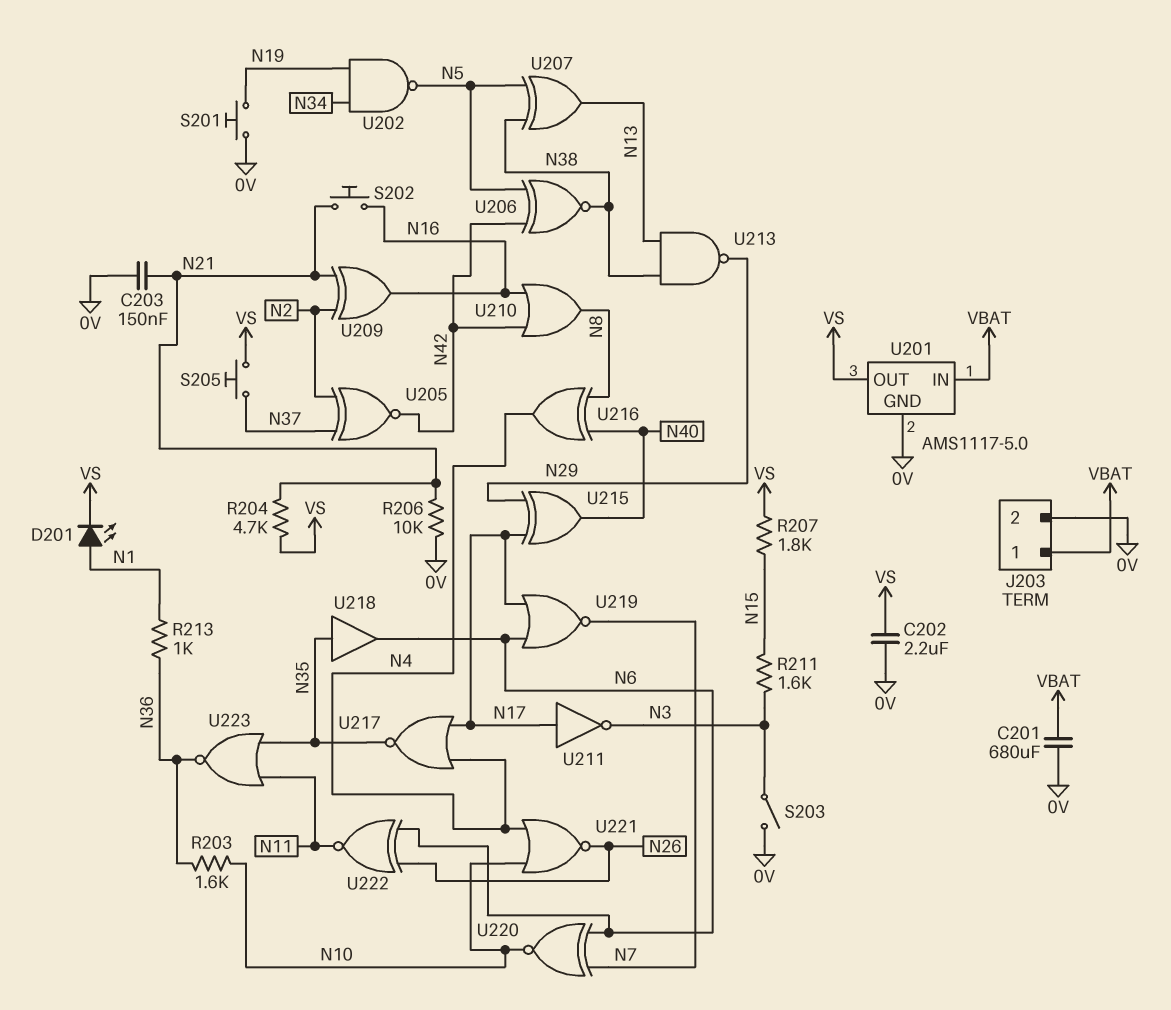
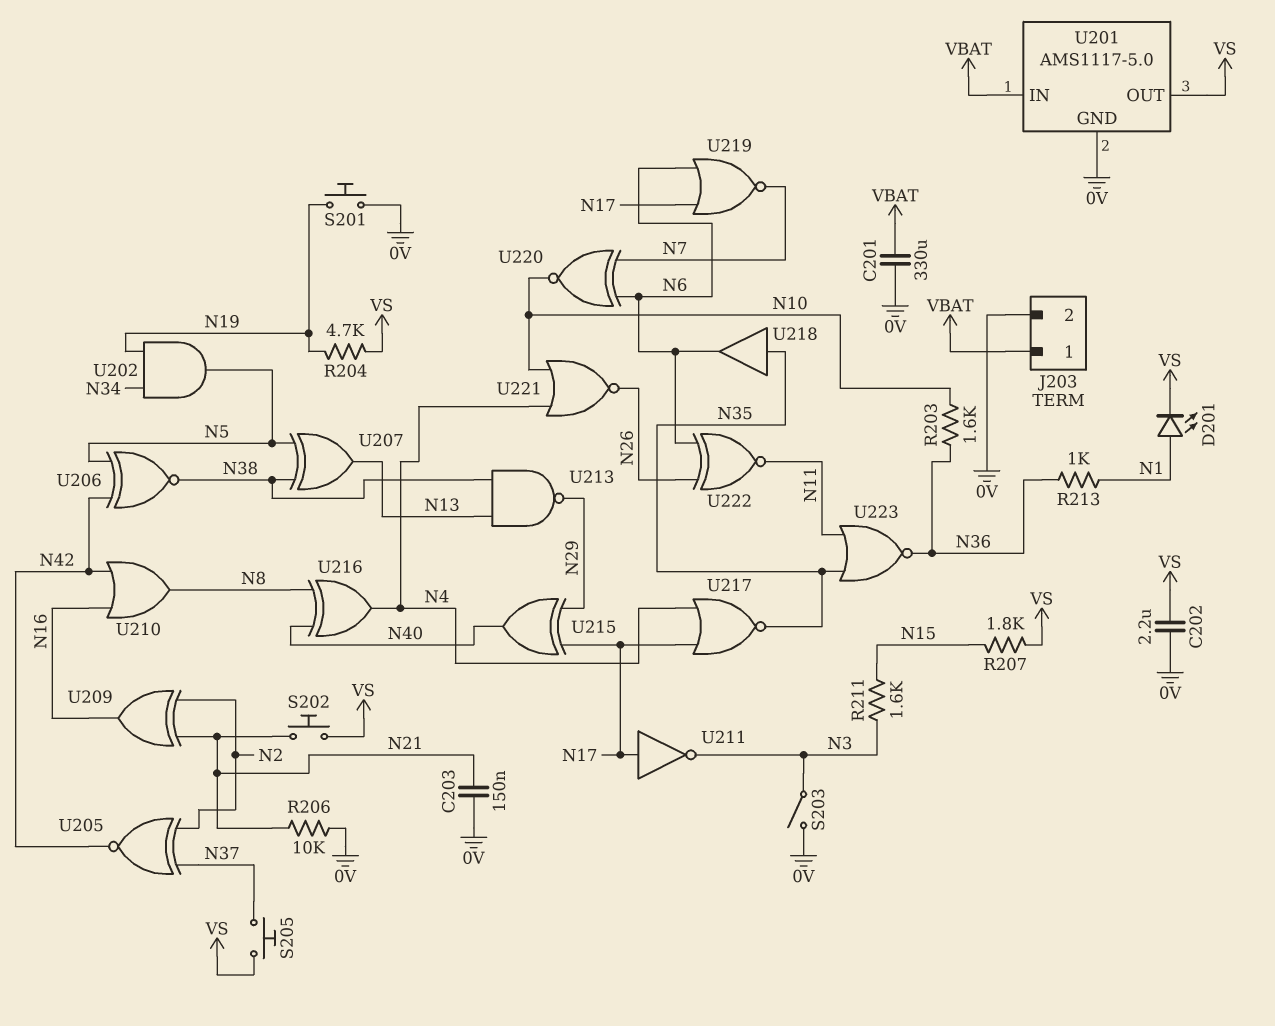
C201: 680uF (0V, VBAT) -> 330uF (0V, VBAT)
R204: 4.7k (N21, VS) -> 4.7k (N19, VS)
S202: button (N16, N21) -> button (N21, VS)
U202: NAND (in N19, in N34, out N5) -> AND (in N19, in N34, out N5)

